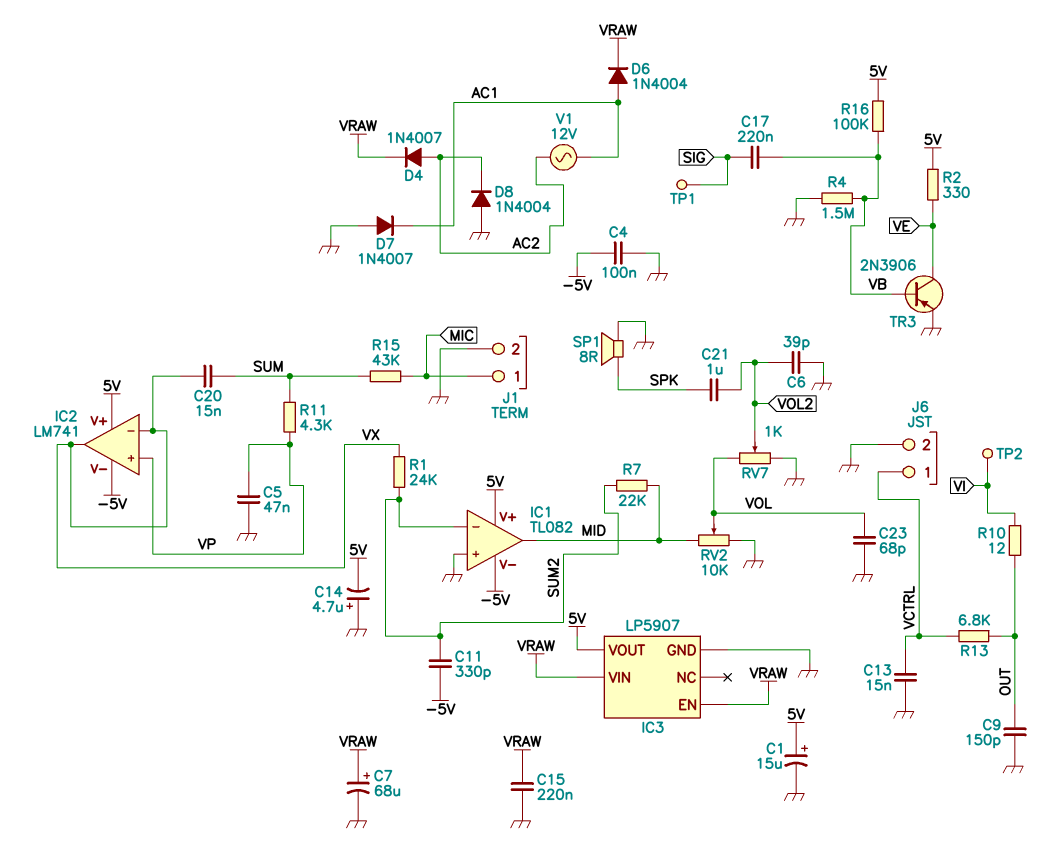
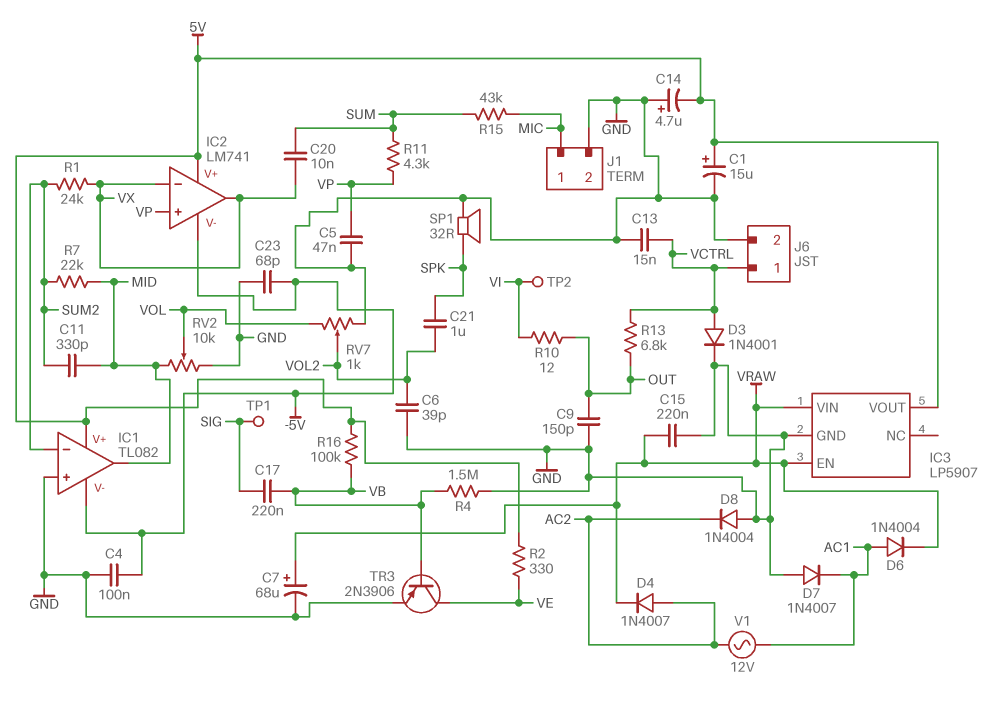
C11: 330pF (-5V, SUM2) -> 330pF (MID, SUM2)
C20: 15nF (SUM, VX) -> 10nF (SUM, VX)
C23: 68pF (GND, VOL) -> 68pF (-5V, GND)
D3: none -> diode 1N4001 (A VCTRL, K GND)
SP1: speaker 8R (GND, SPK) -> speaker 32R (GND, SPK)

